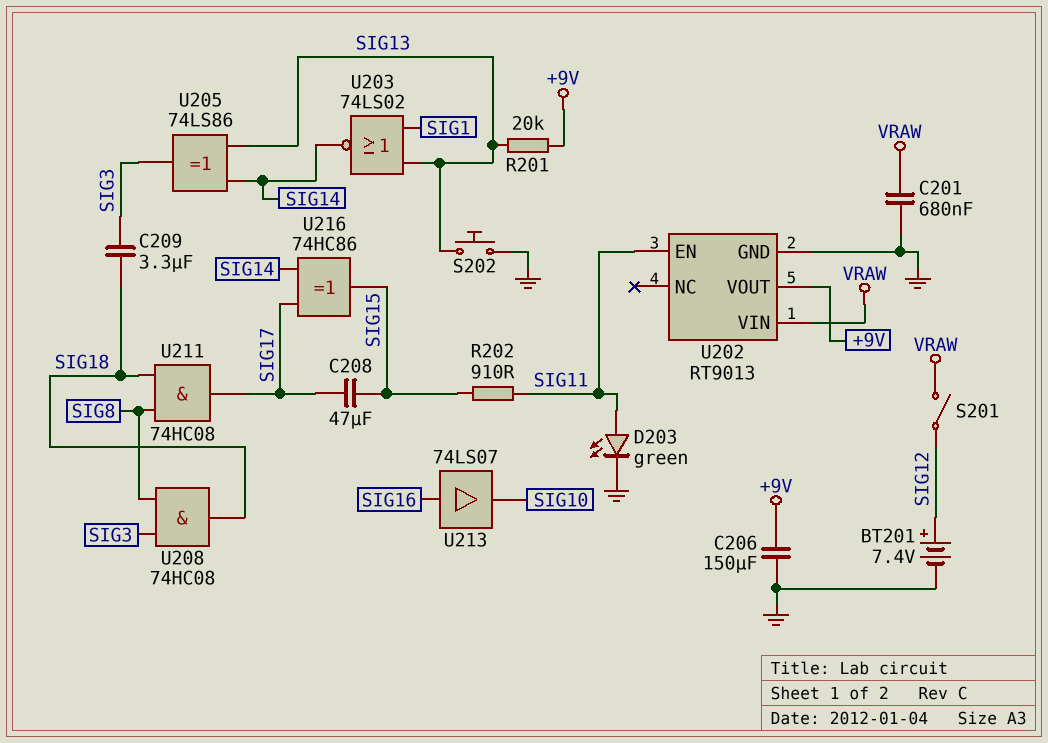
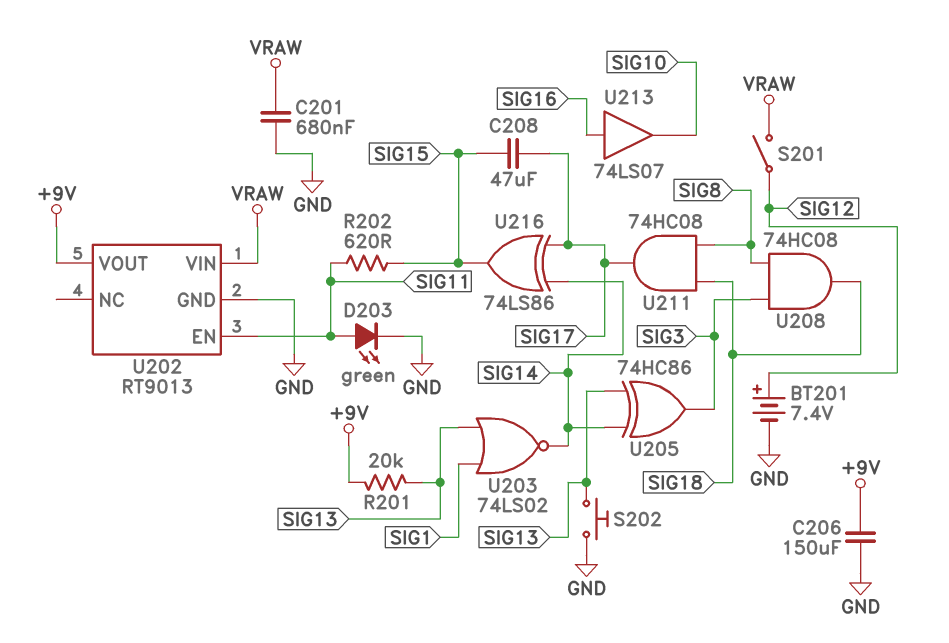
C209: 3.3uF (SIG3, SIG18) -> none
R202: 910 (SIG11, SIG15) -> 620 (SIG11, SIG15)
U205: XOR 74LS86 (in SIG13, in SIG14, out SIG3) -> XOR 74HC86 (in SIG13, in SIG14, out SIG3)
U216: XOR 74HC86 (in SIG14, in SIG17, out SIG15) -> XOR 74LS86 (in SIG14, in SIG17, out SIG15)

